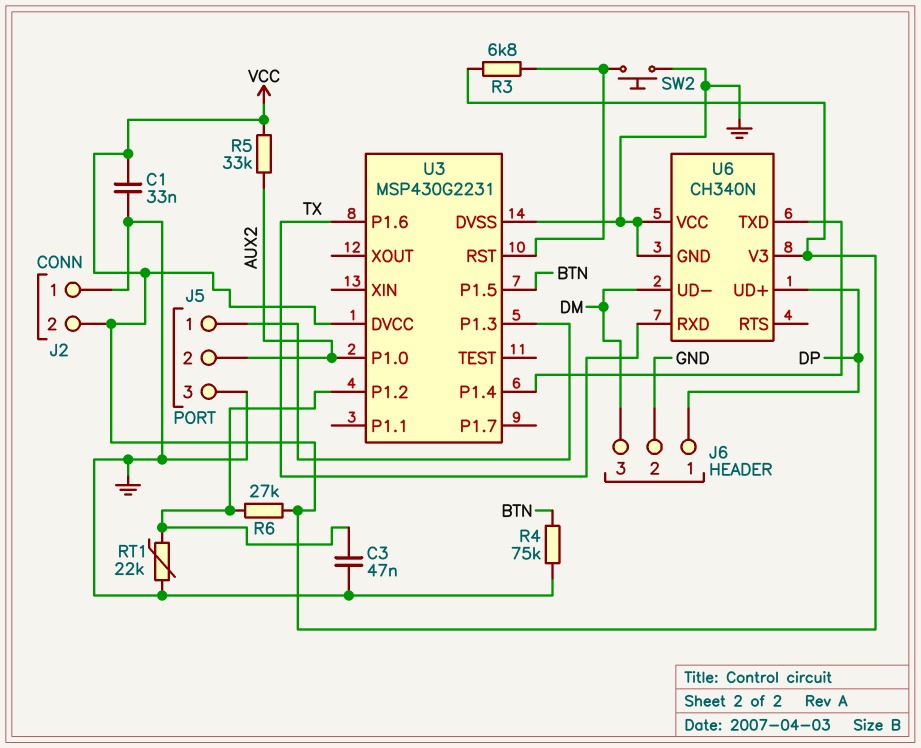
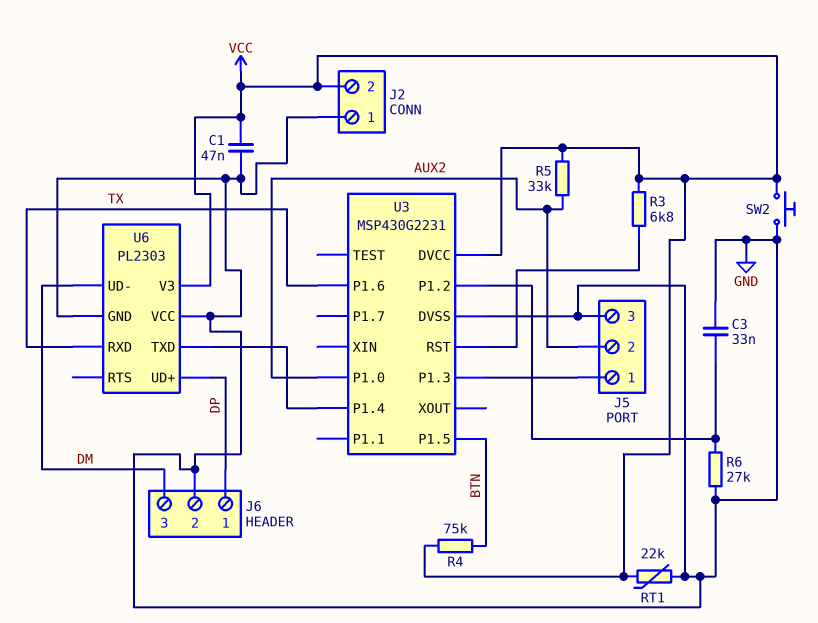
C1: 33nF (GND, VCC) -> 47nF (GND, VCC)
C3: 47nF (GND, U3/P1.2) -> 33nF (GND, U3/P1.2)
R4: 75k (BTN, GND) -> 75k (BTN, VCC)
R6: 27k (U3/P1.2, VCC) -> 27k (GND, U3/P1.2)
RT1: 22k (GND, U3/P1.2) -> 22k (GND, VCC)
SW2: button (GND, U3/RST) -> button (GND, VCC)
U6: CH340N -> PL2303

